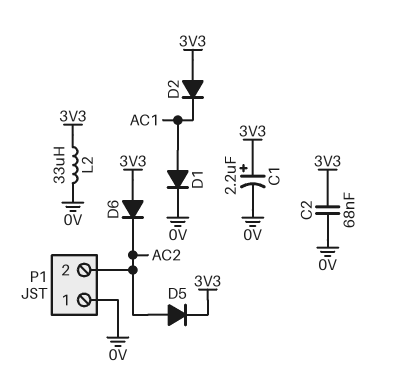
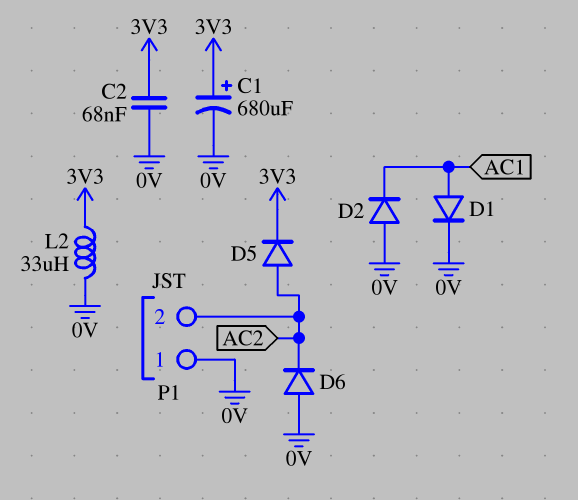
C1: 2.2uF (plus 3V3, minus 0V) -> 680uF (plus 3V3, minus 0V)
D2: diode (A 3V3, K AC1) -> diode (A 0V, K AC1)
D6: diode (A 3V3, K AC2) -> diode (A 0V, K AC2)

